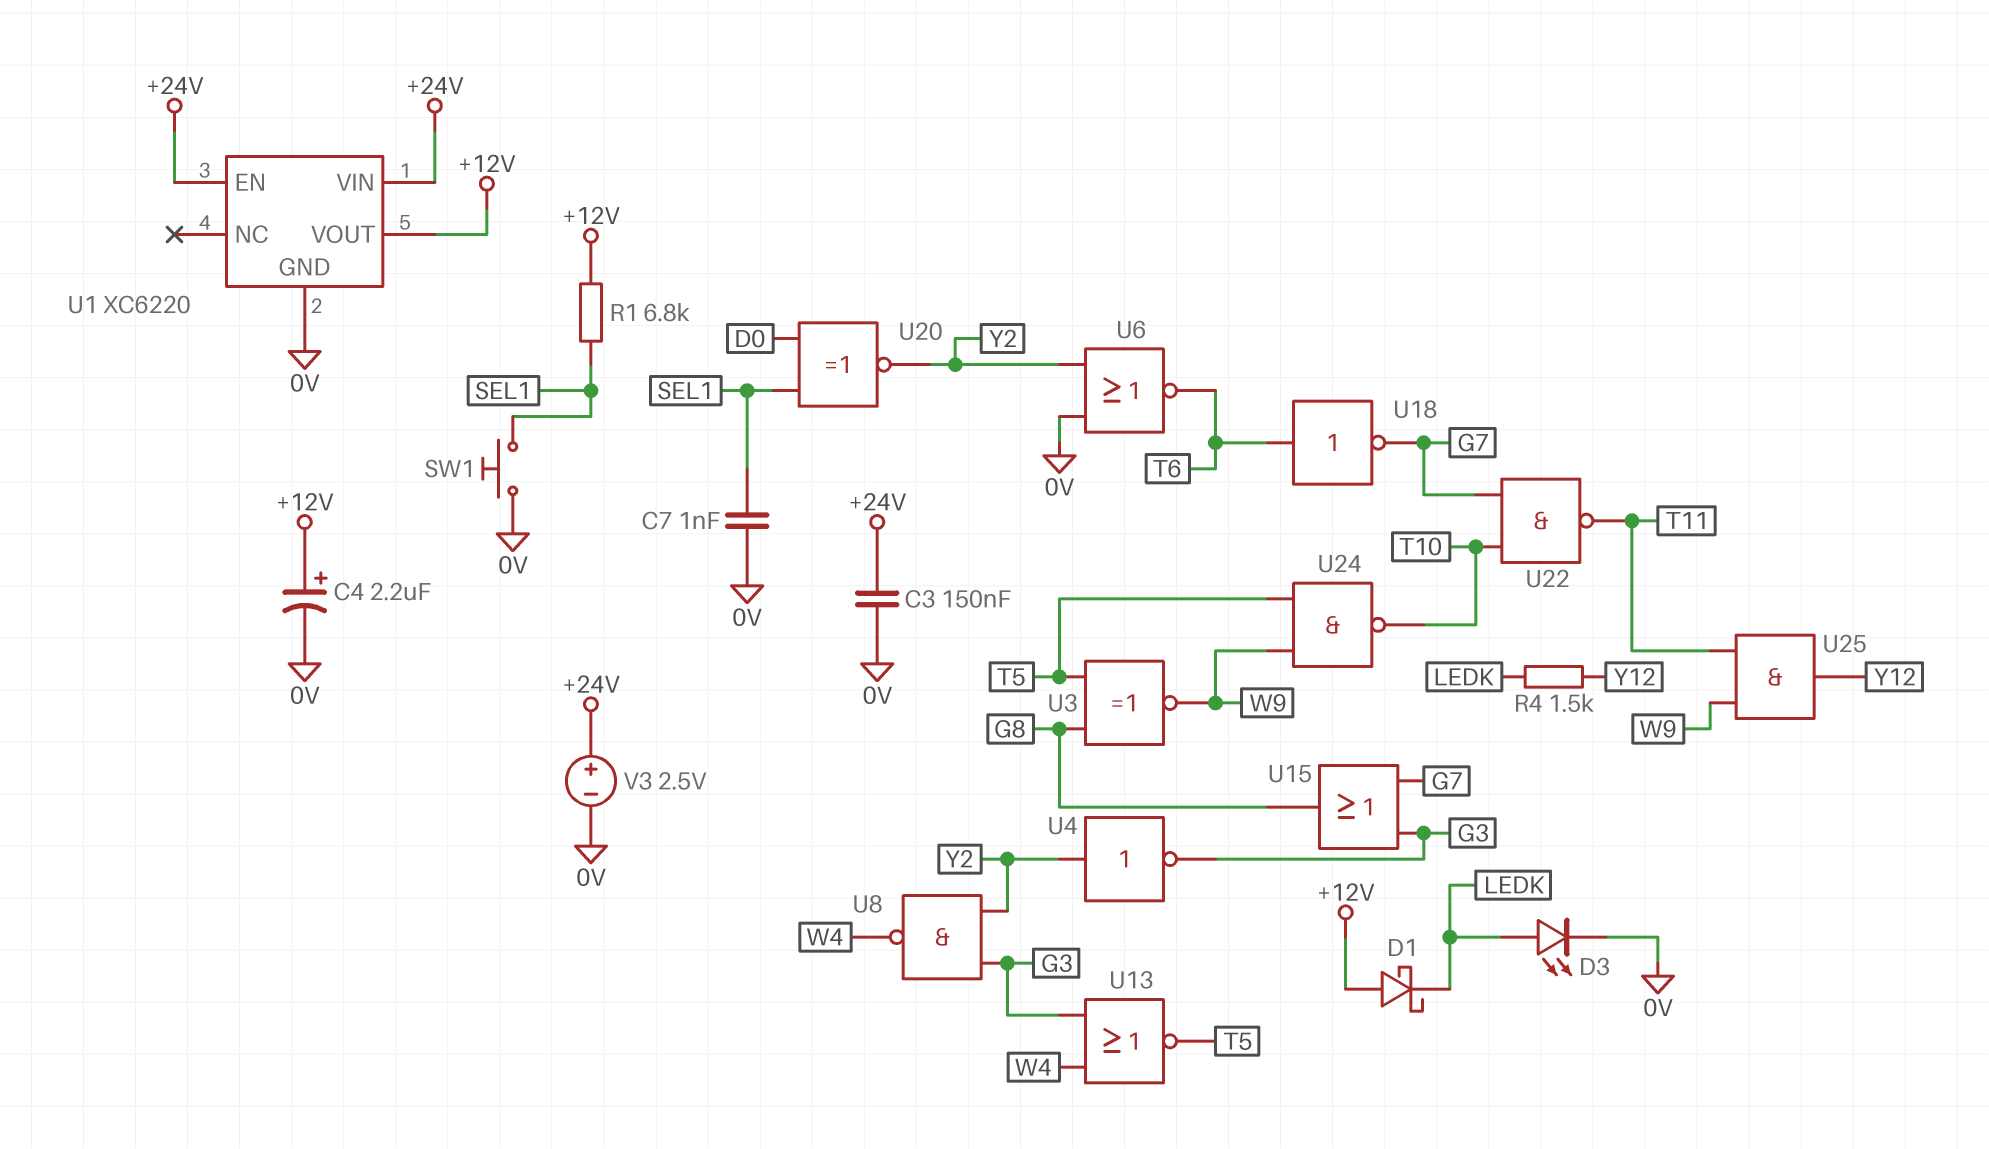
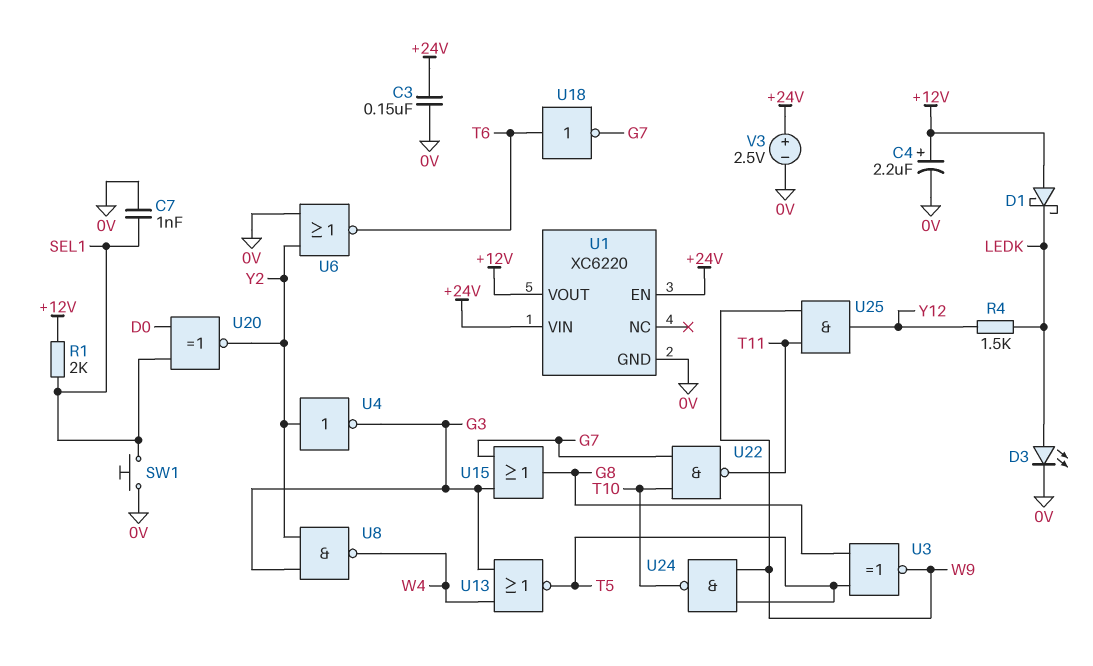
R1: 6.8k (+12V, SEL1) -> 2k (+12V, SEL1)

